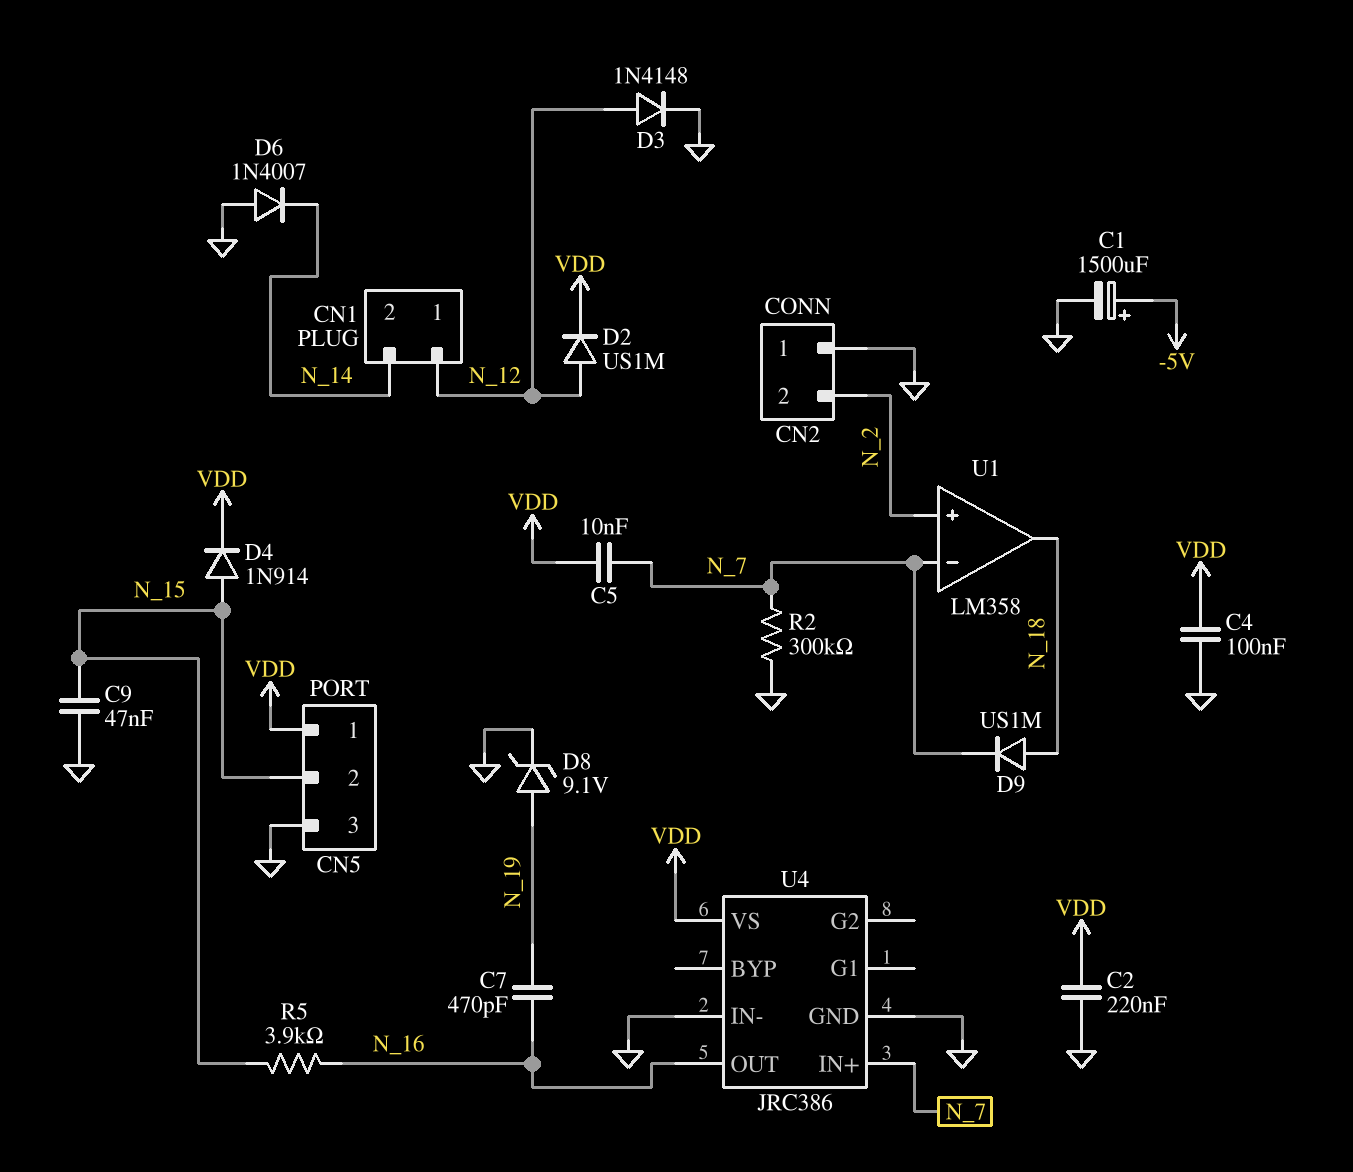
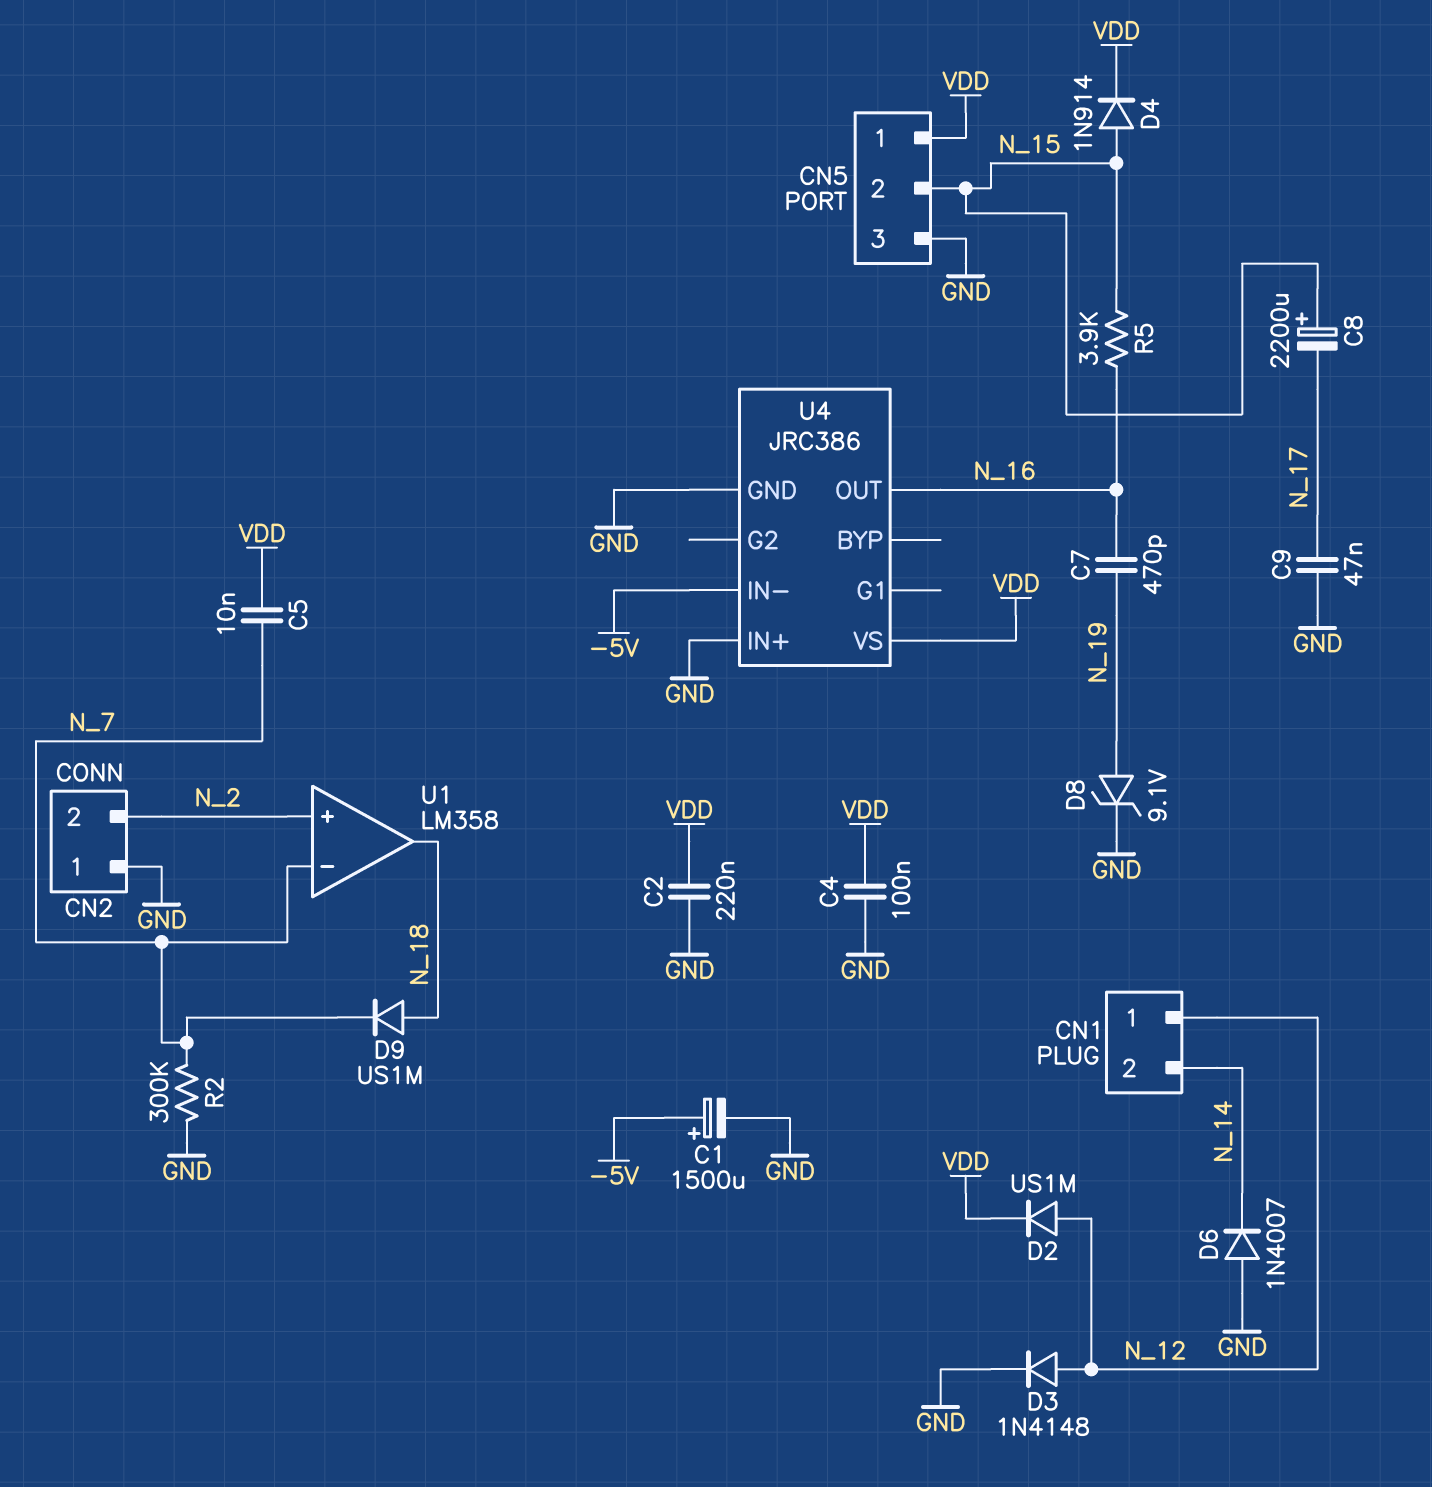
C8: none -> 2200uF (plus N_15, minus N_17)
C9: 47nF (GND, N_15) -> 47nF (GND, N_17)
U4 pin IN+: N_7 -> GND
U4 pin IN-: GND -> -5V

